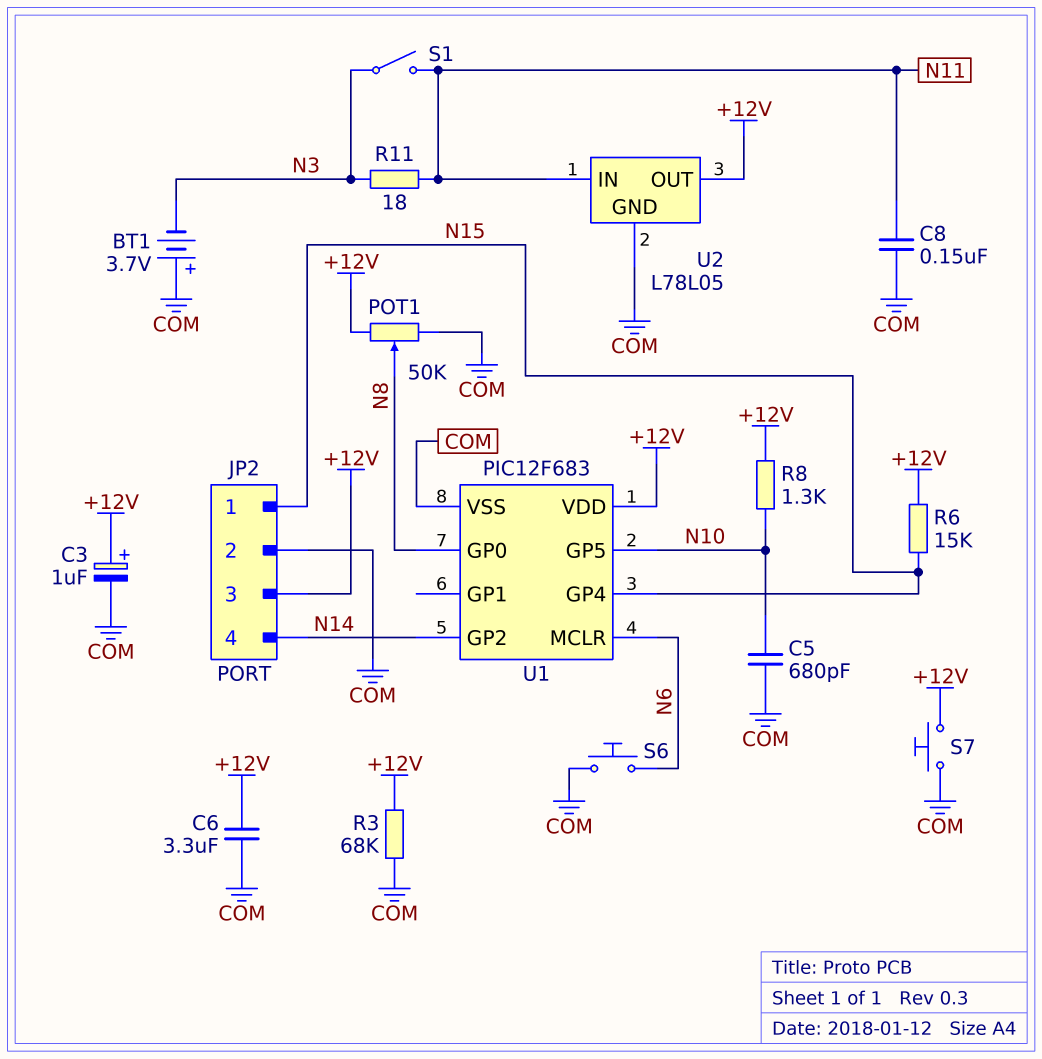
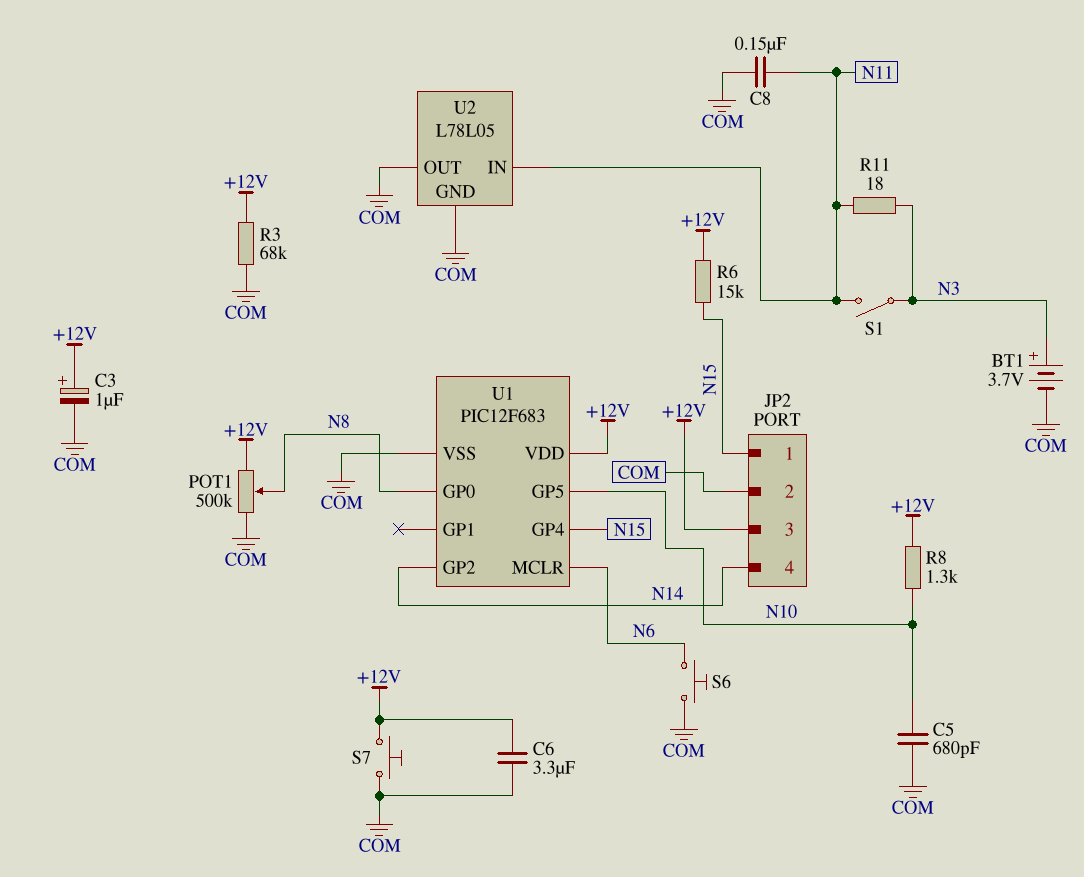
BT1: 3.7V (plus COM, minus N3) -> 3.7V (plus N3, minus COM)
POT1: 50k (+12V, COM, wiper N8) -> 500k (+12V, COM, wiper N8)
U2 pin OUT: +12V -> COM

